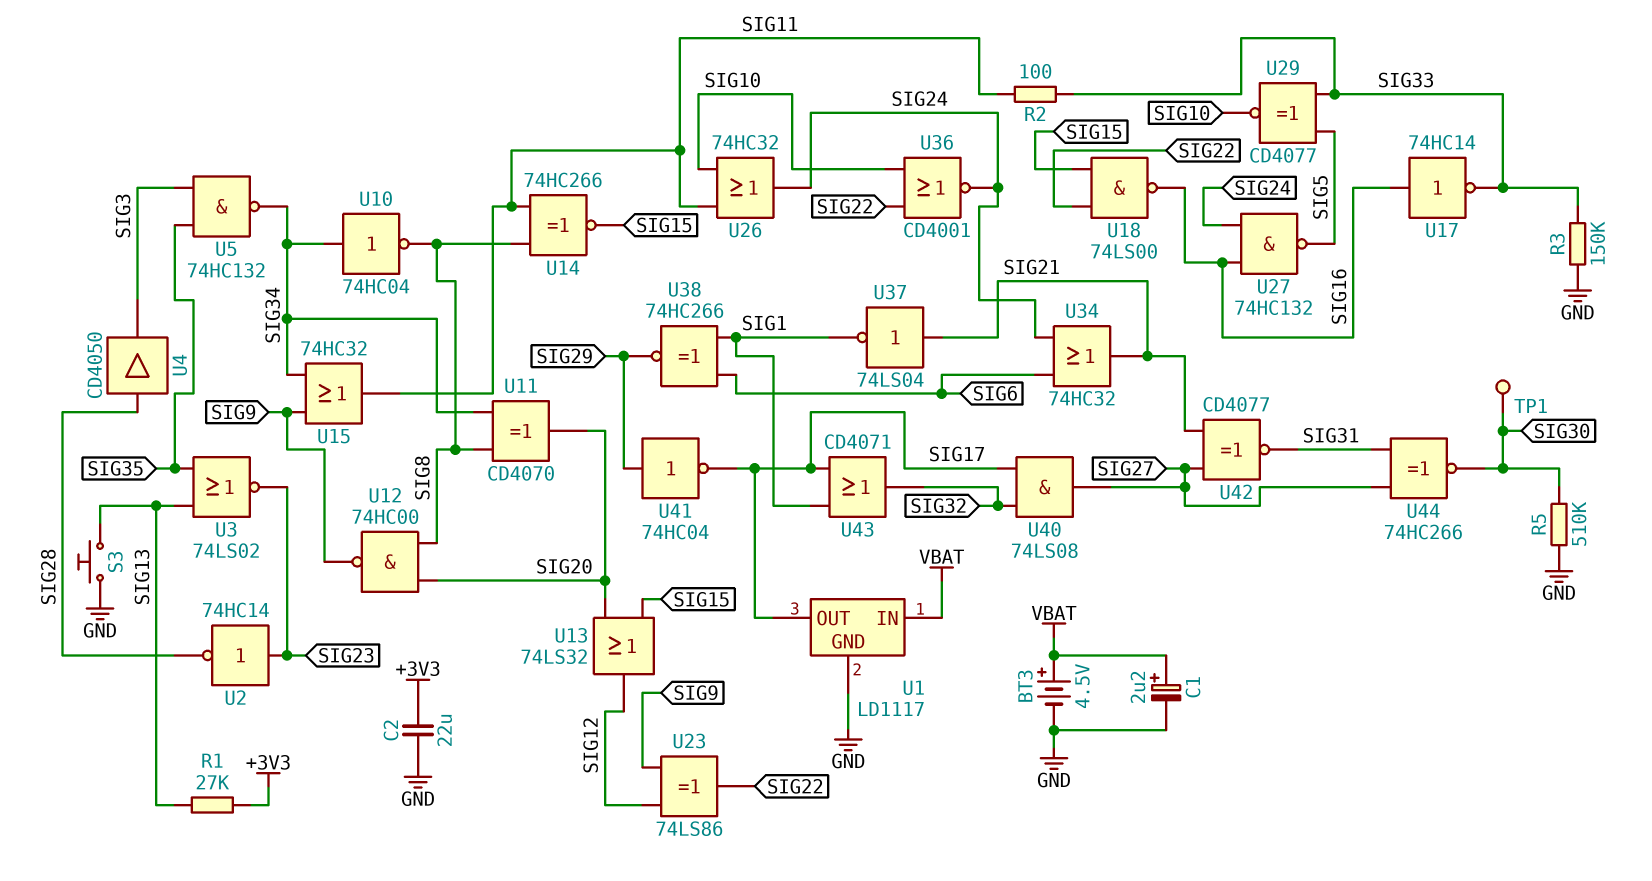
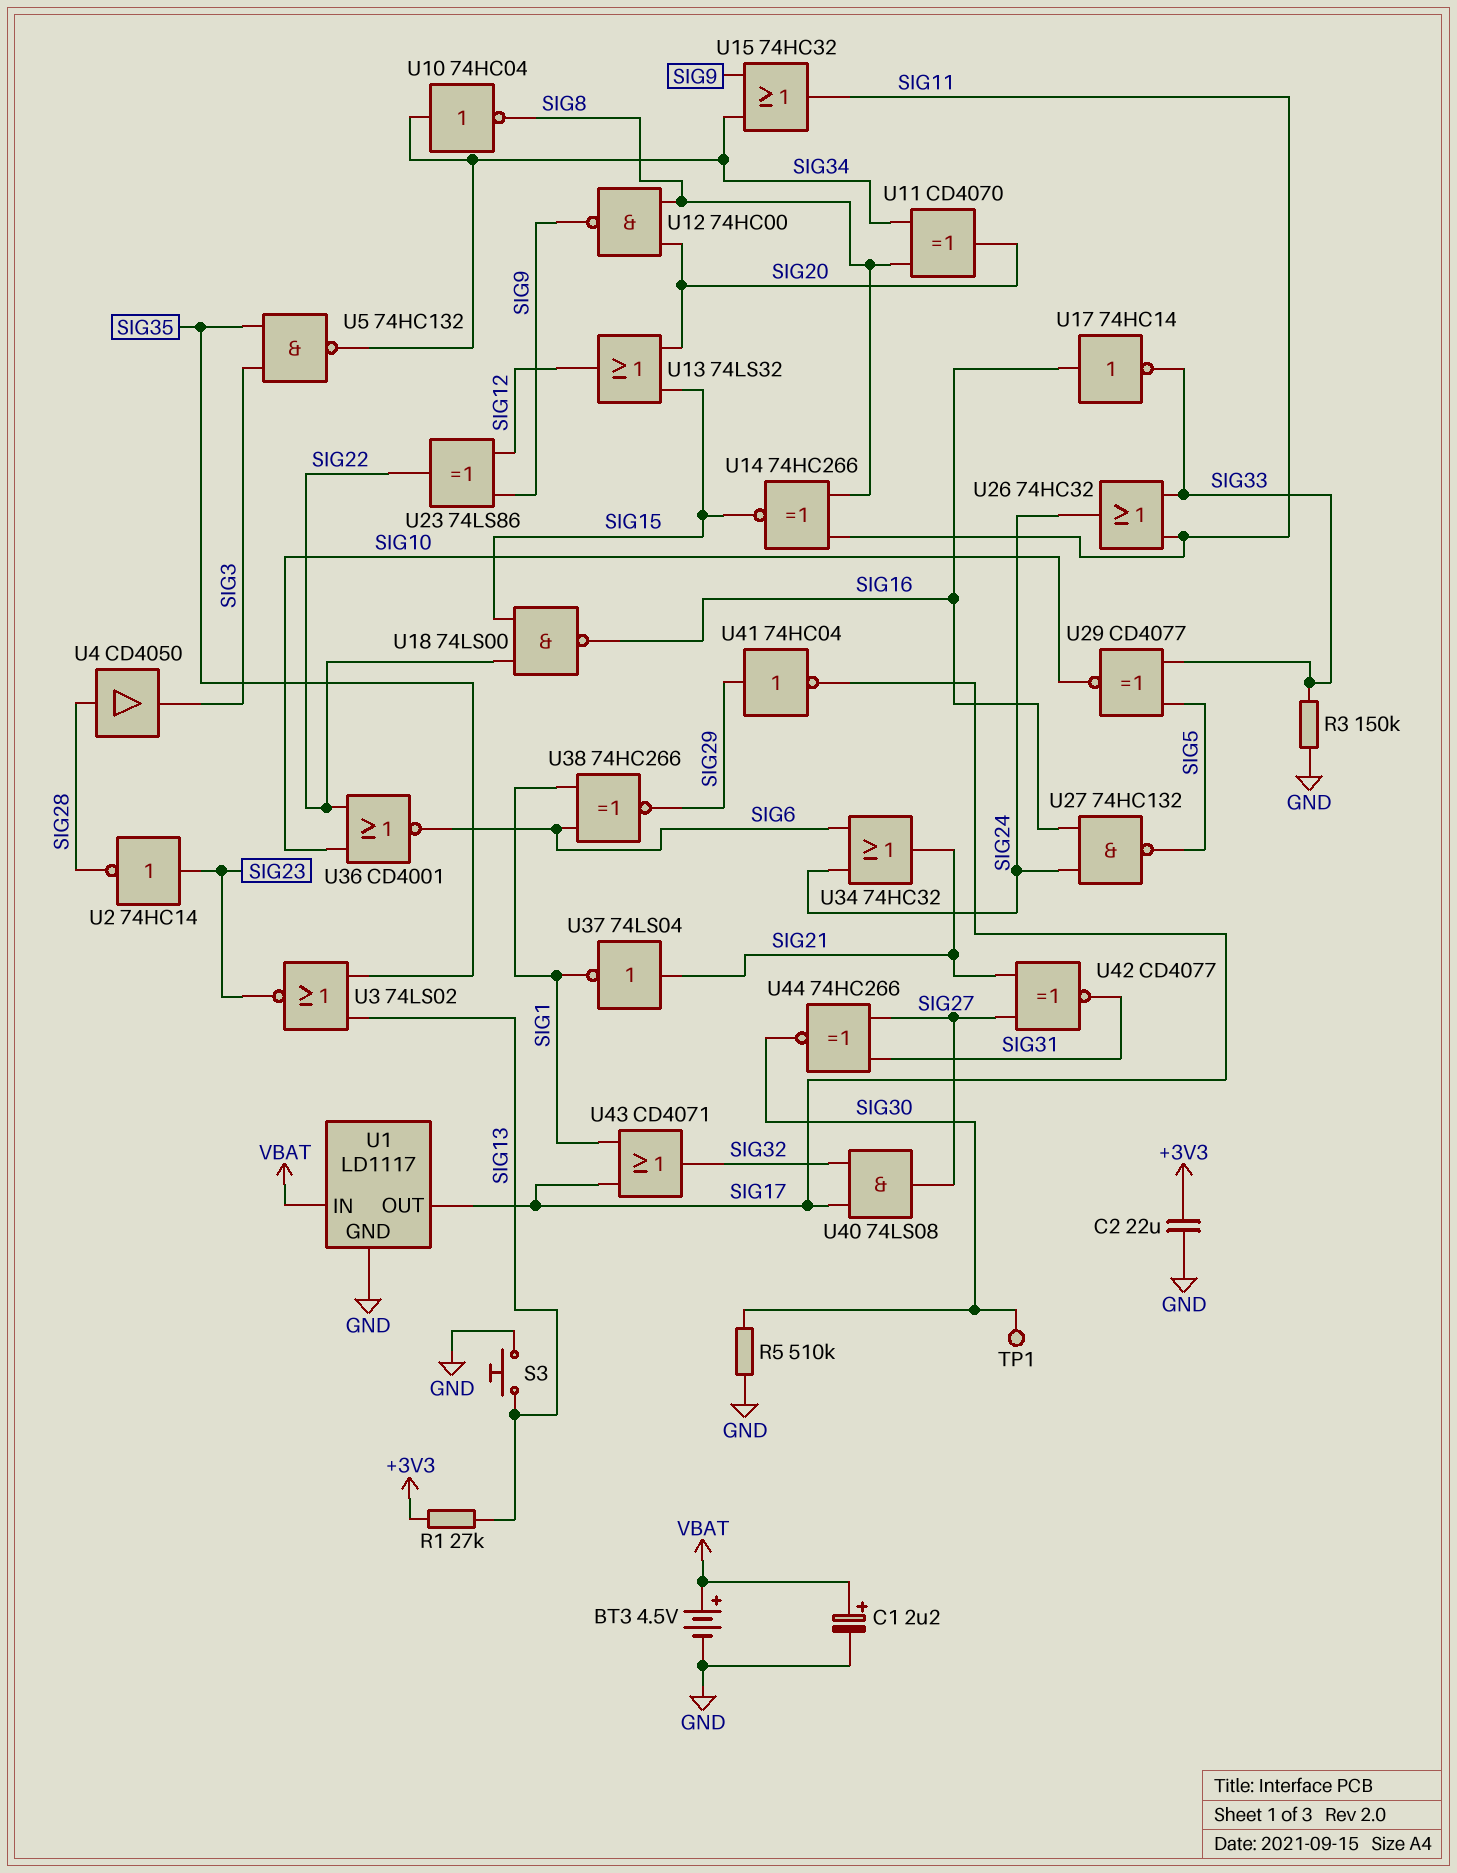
R2: 100 (SIG11, SIG33) -> none
U26: OR 74HC32 (in SIG10, in SIG11, out SIG24) -> OR 74HC32 (in SIG11, in SIG33, out SIG24)
U36: NOR CD4001 (in SIG10, in SIG22, out SIG24) -> NOR CD4001 (in SIG10, in SIG22, out SIG6)

